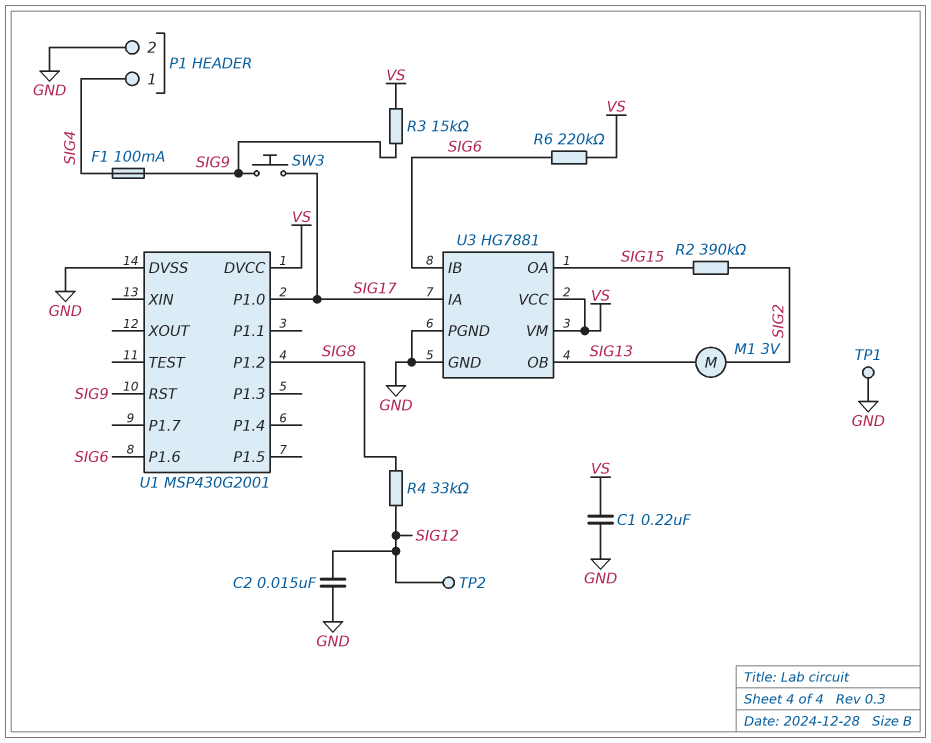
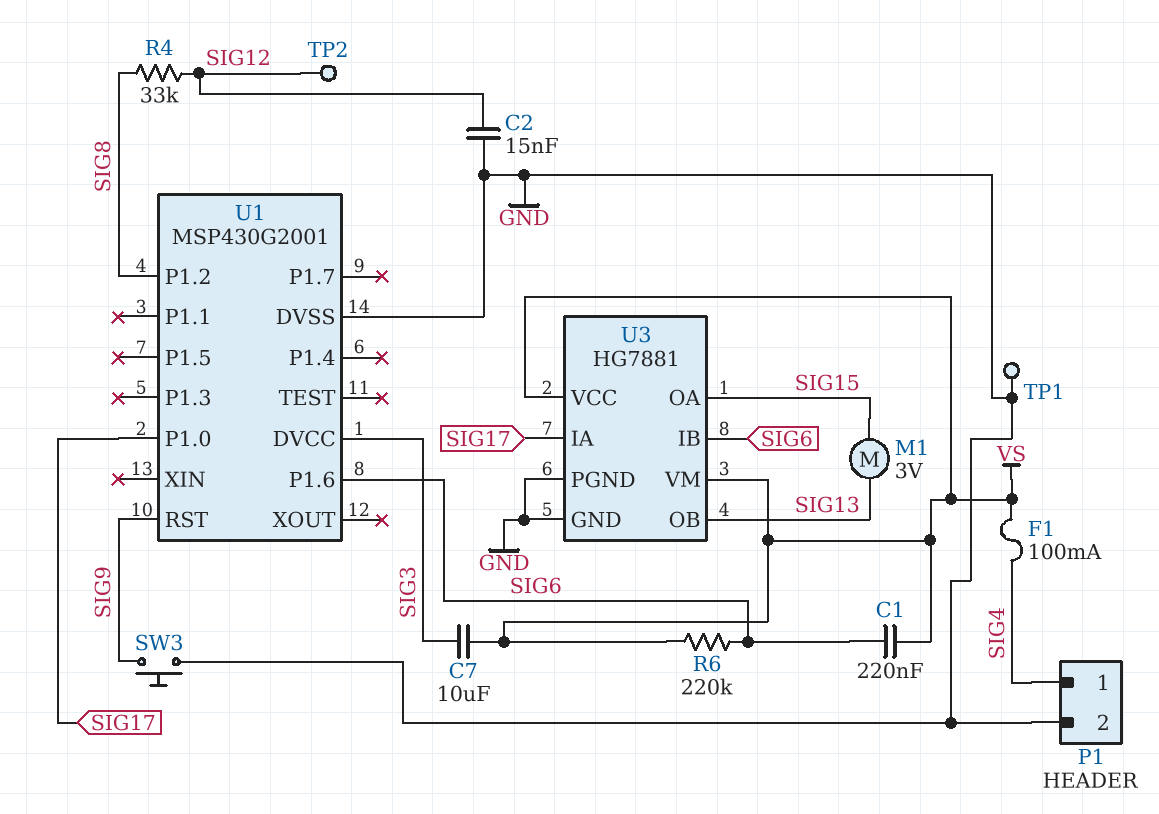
C1: 220nF (GND, VS) -> 220nF (SIG6, VS)
C7: none -> 10uF (SIG3, VS)
F1: 100mA (SIG4, SIG9) -> 100mA (SIG4, VS)
M1: motor 3V (SIG2, SIG13) -> motor 3V (SIG13, SIG15)
R2: 390k (SIG2, SIG15) -> none
R3: 15k (SIG9, VS) -> none
SW3: button (SIG9, SIG17) -> button (GND, SIG9)
U1 pin DVCC: VS -> SIG3

